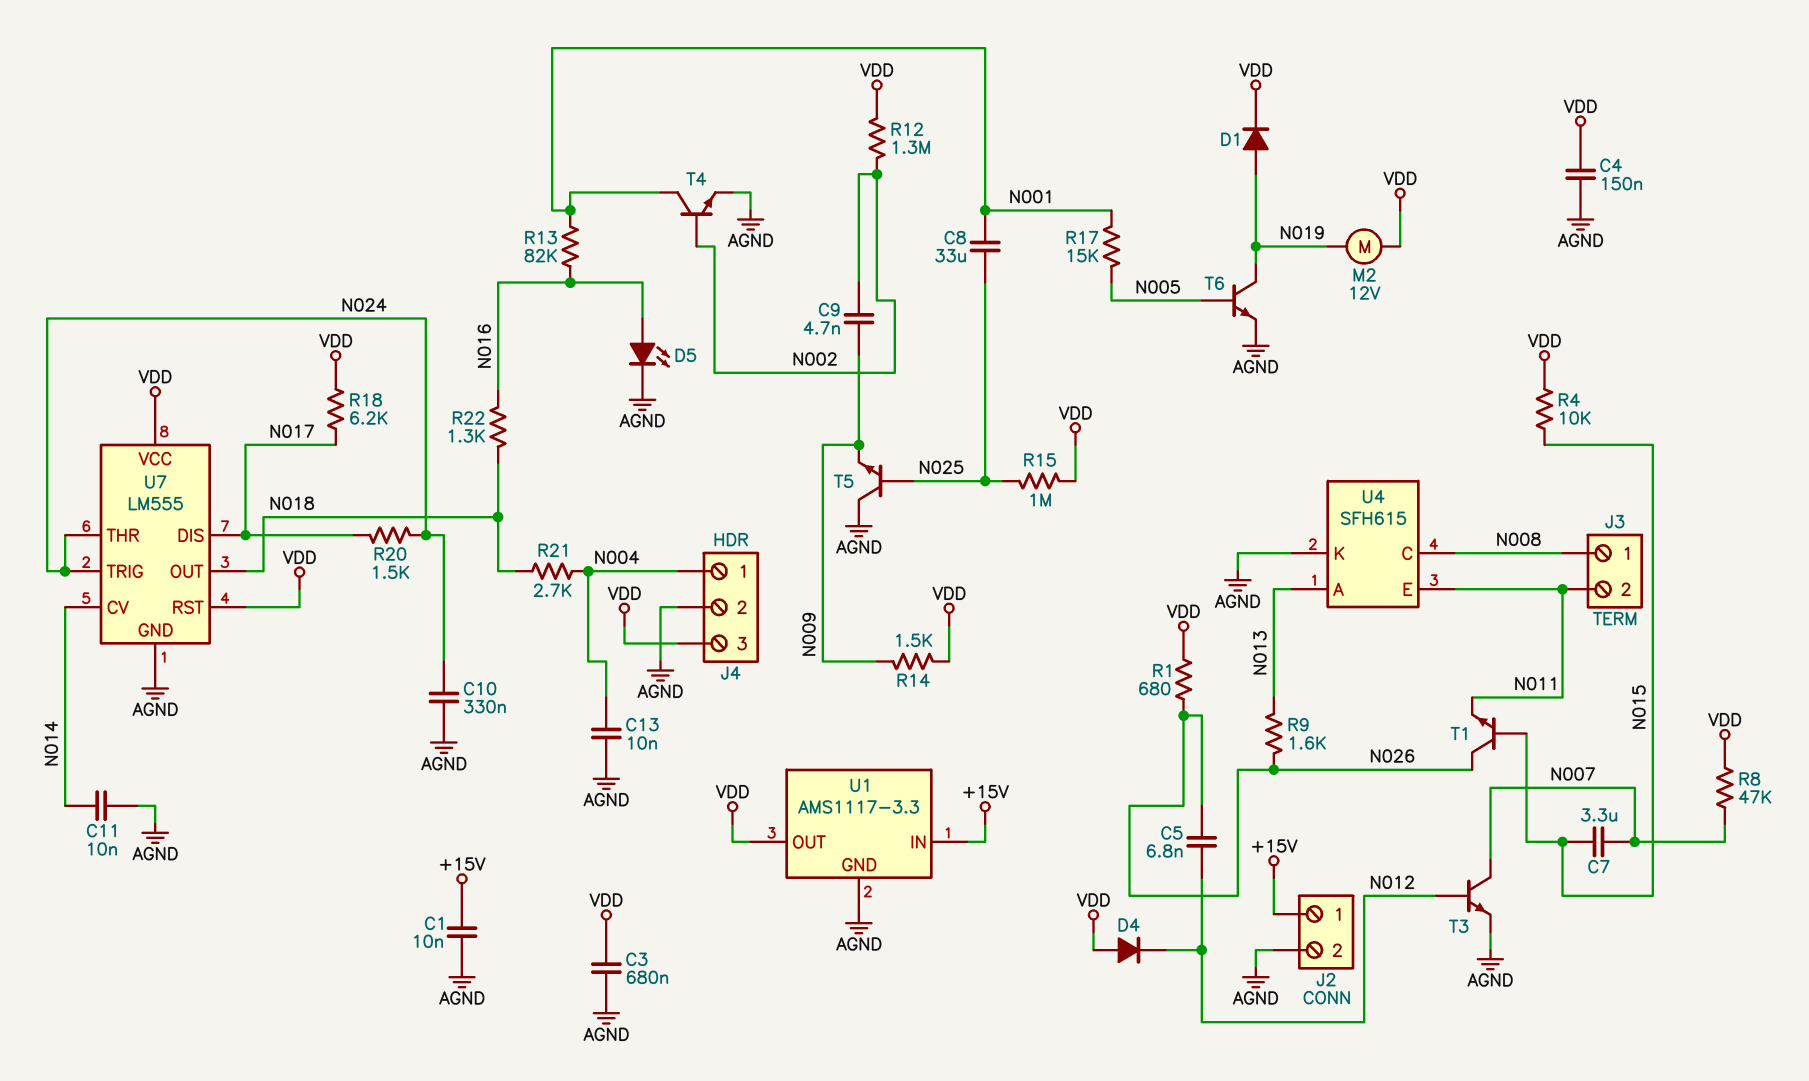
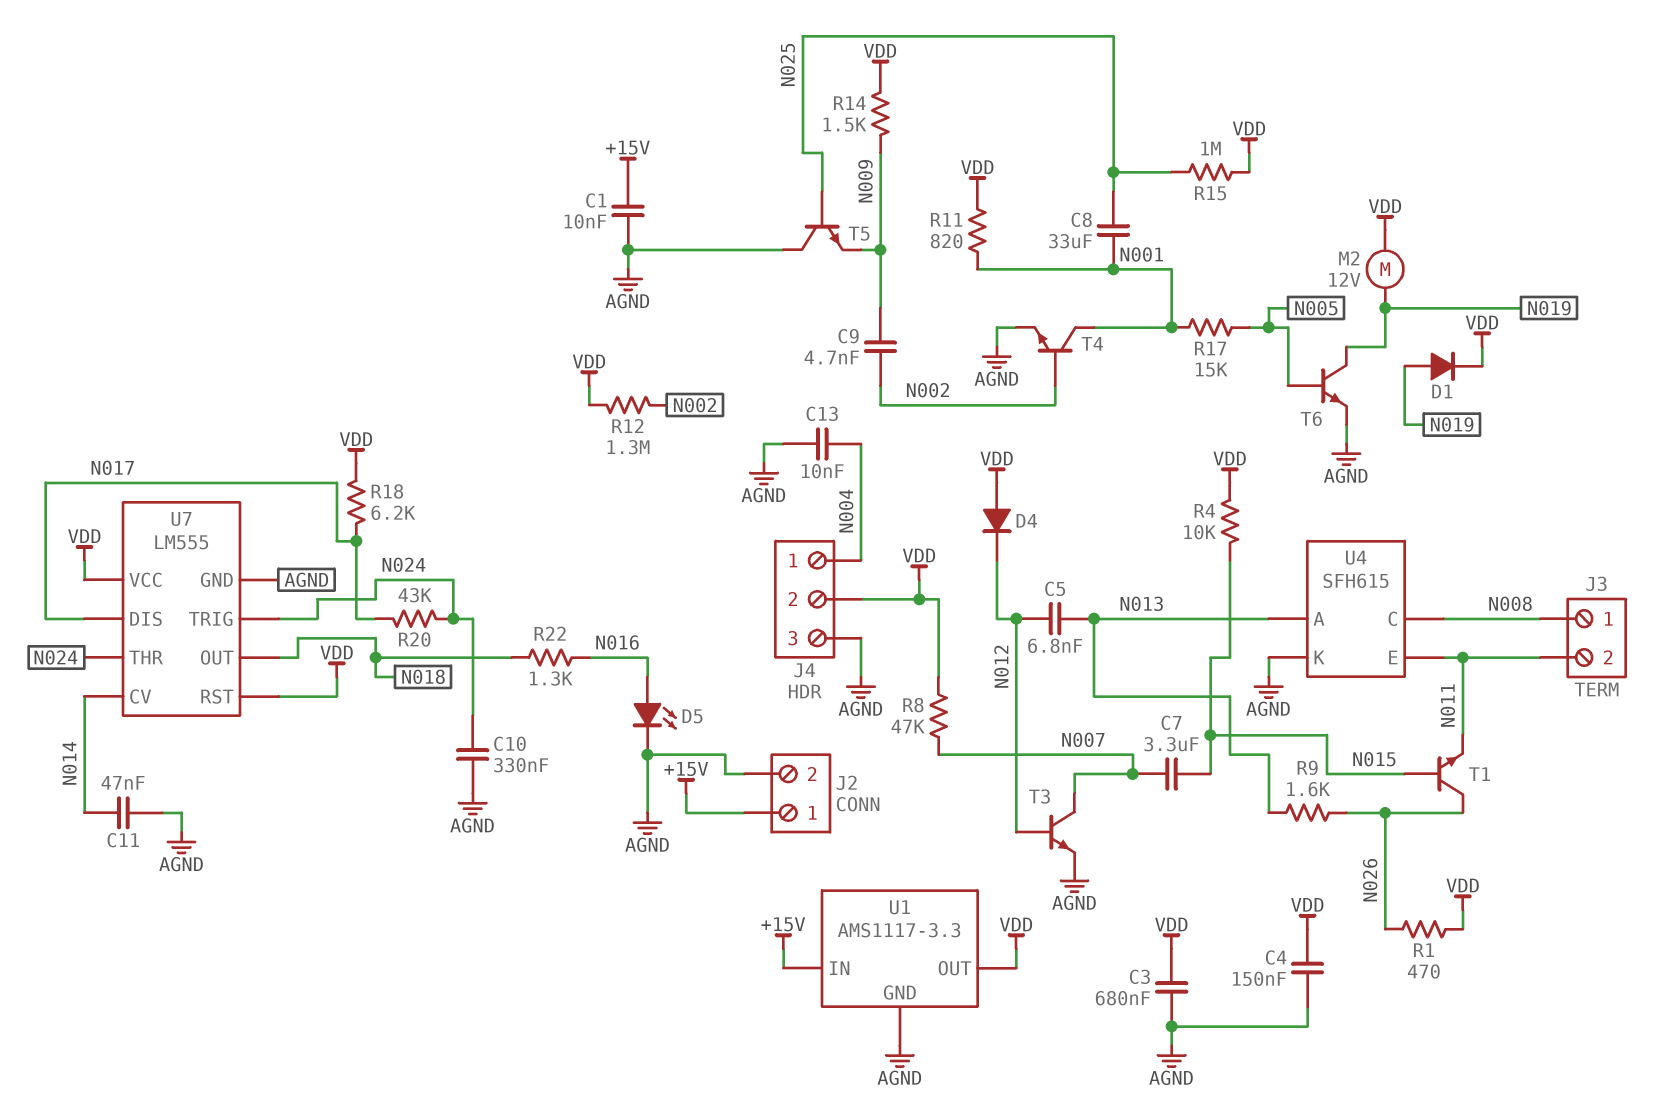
C5: 6.8nF (N012, N026) -> 6.8nF (N012, N013)
C11: 10nF (AGND, N014) -> 47nF (AGND, N014)
J4 pin 2: AGND -> VDD
J4 pin 3: VDD -> AGND
R1: 680 (N026, VDD) -> 470 (N026, VDD)
R11: none -> 820 (N001, VDD)
R13: 82k (N001, N016) -> none
R20: 1.5k (N017, N024) -> 43k (N017, N024)
R21: 2.7k (N004, N018) -> none

